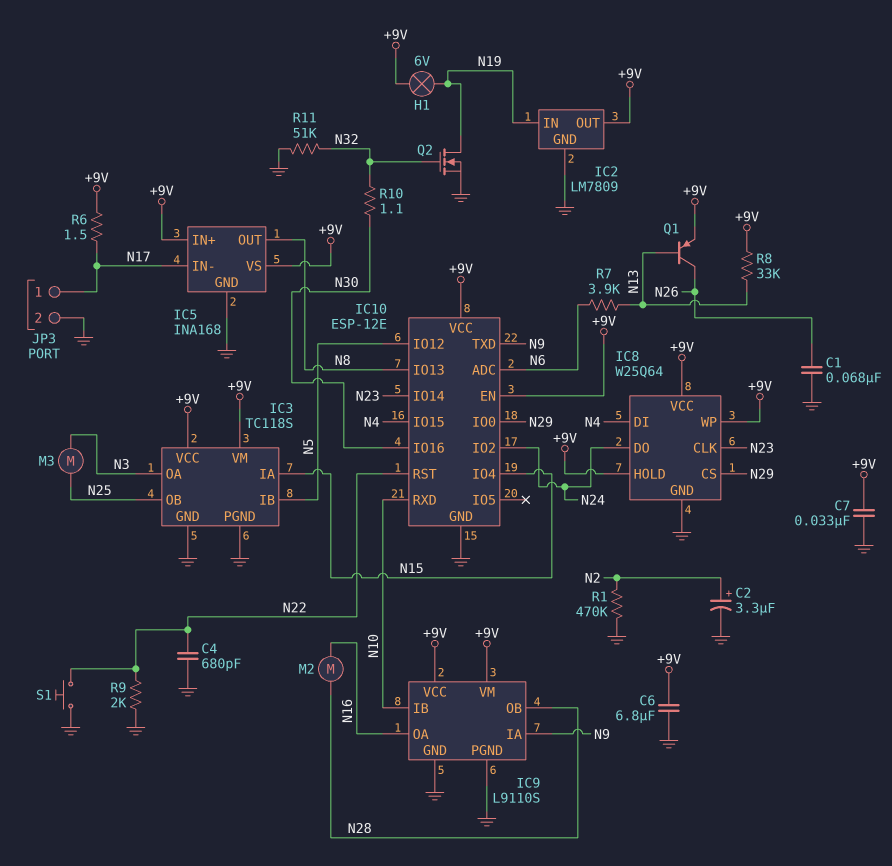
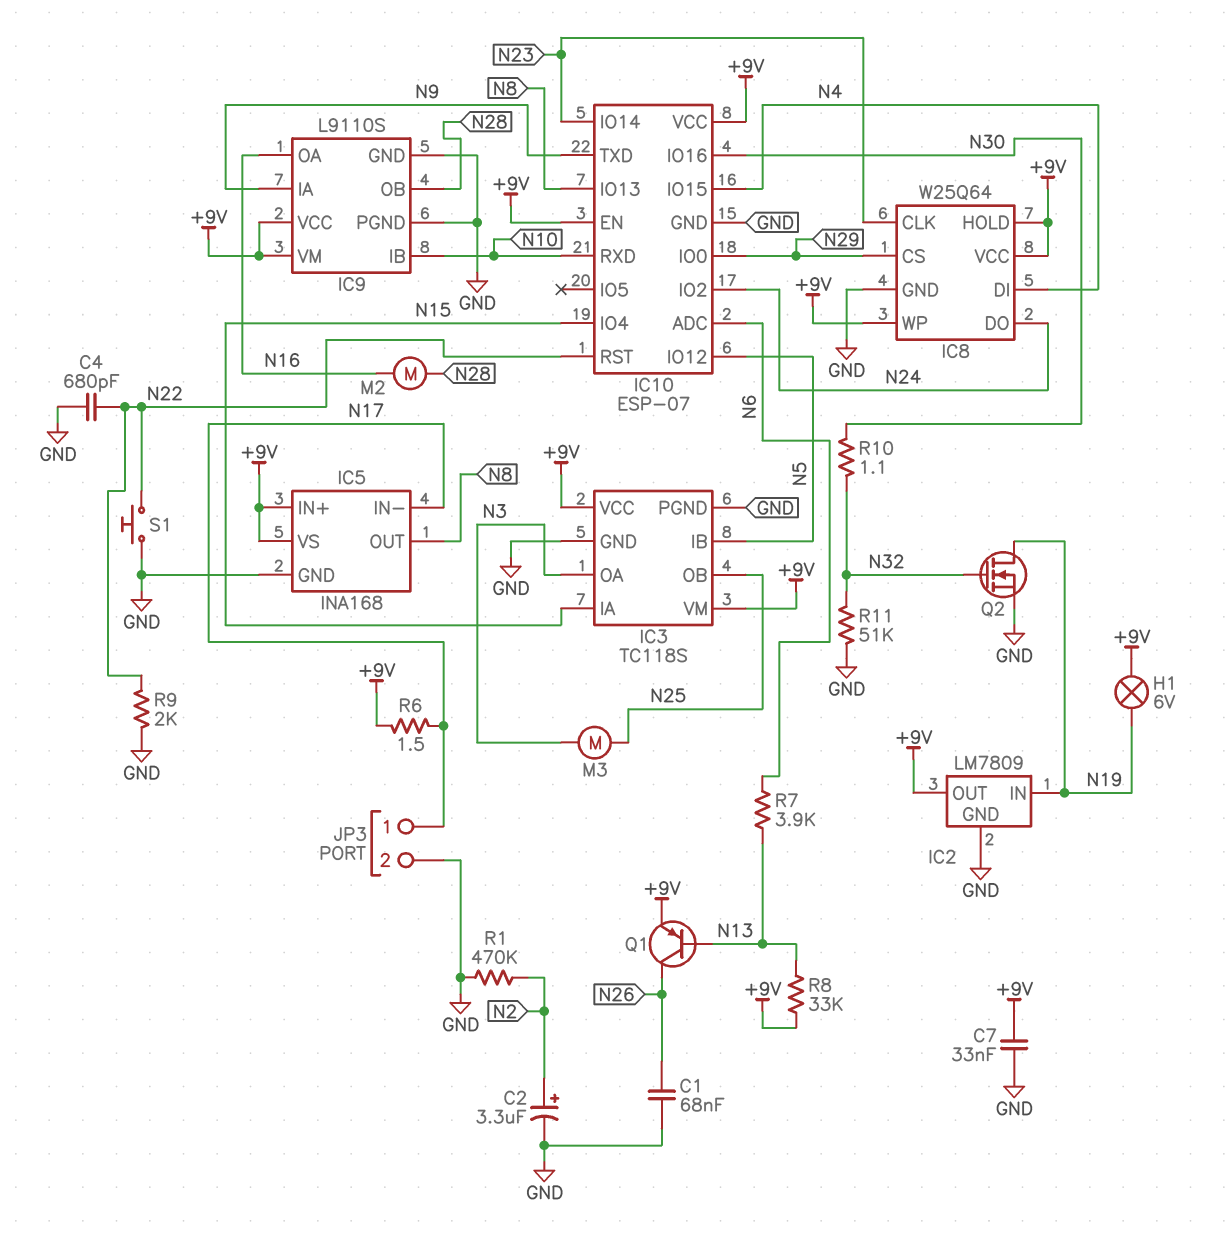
C6: 6.8uF (+9V, GND) -> none
IC10: ESP-12E -> ESP-07

